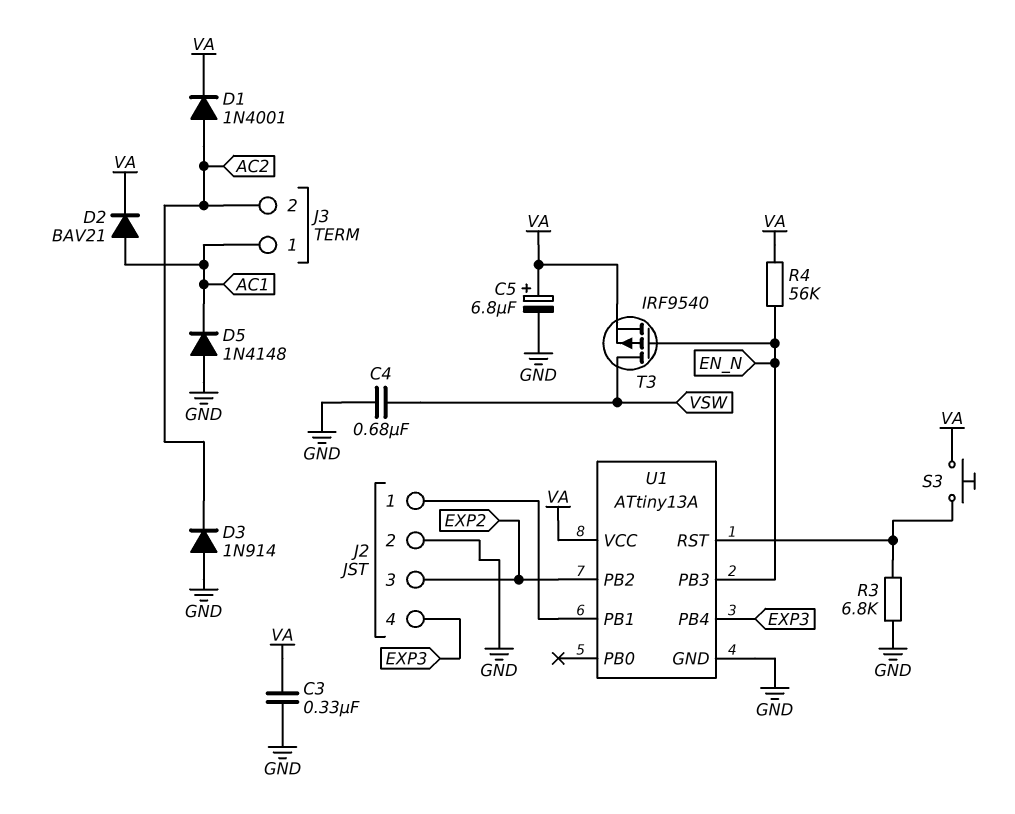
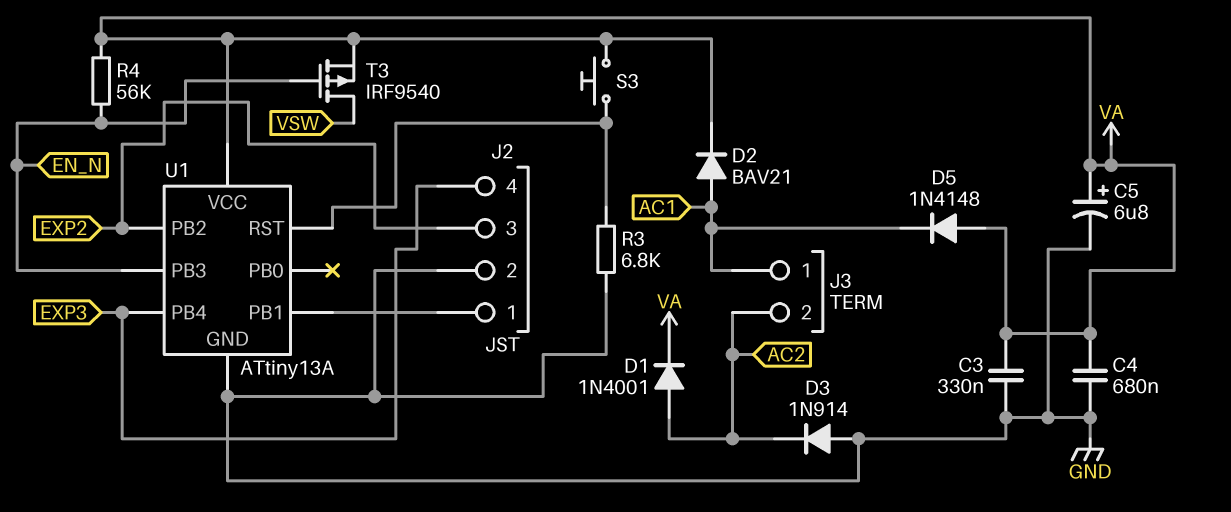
C4: 680nF (GND, VSW) -> 680nF (GND, VA)
D5: diode 1N4148 (A GND, K AC1) -> diode 1N4148 (A VA, K AC1)

